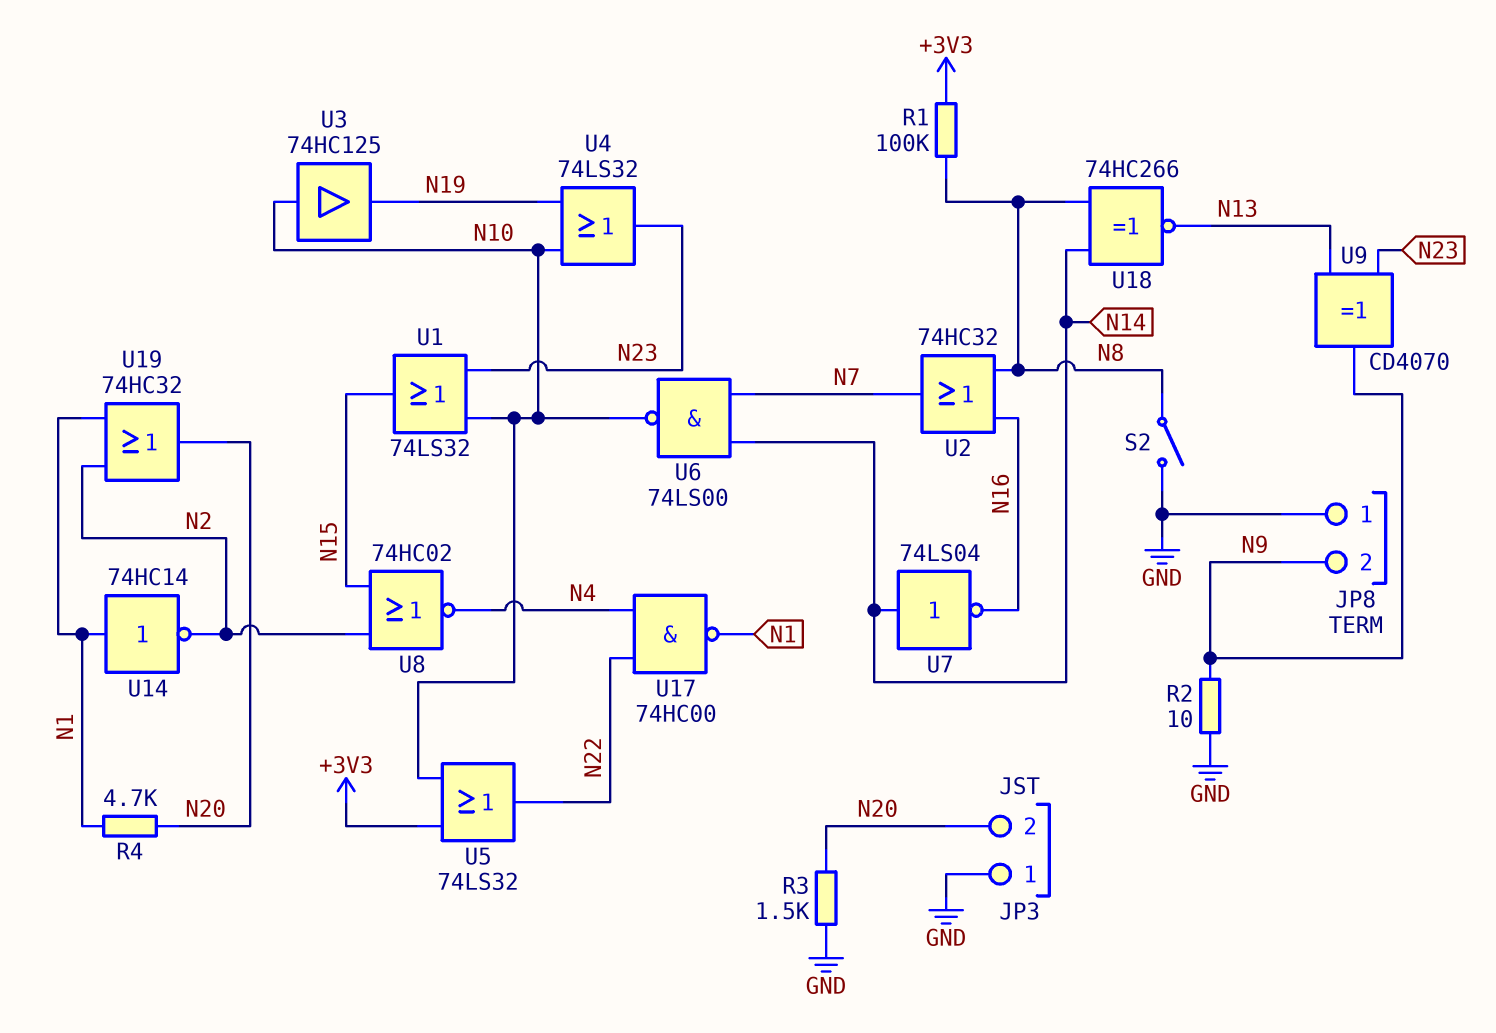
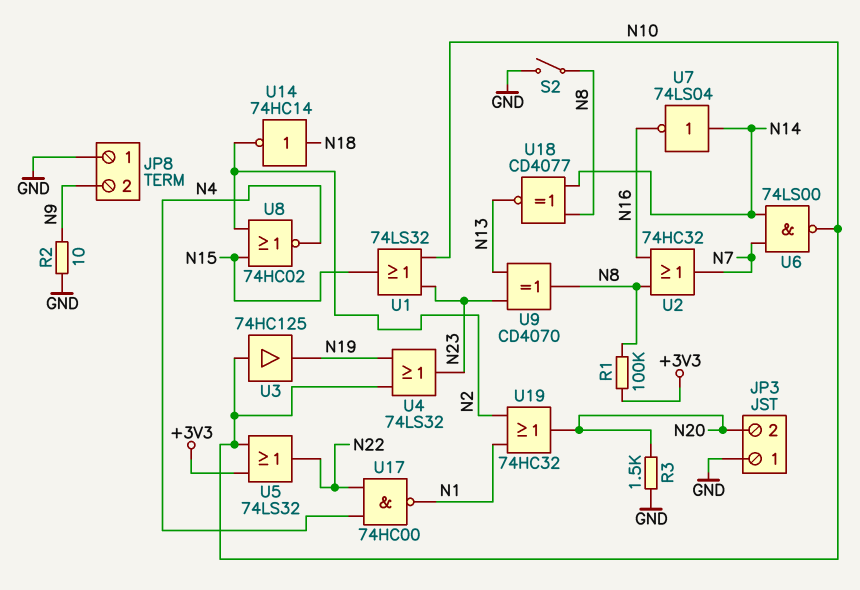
R4: 4.7k (N1, N20) -> none
U9: XOR CD4070 (in N13, in N23, out N9) -> XOR CD4070 (in N13, in N23, out N8)
U14: NOT 74HC14 (in N1, out N2) -> NOT 74HC14 (in N18, out N2)
U18: XNOR 74HC266 (in N8, in N14, out N13) -> XNOR CD4077 (in N8, in N14, out N13)

